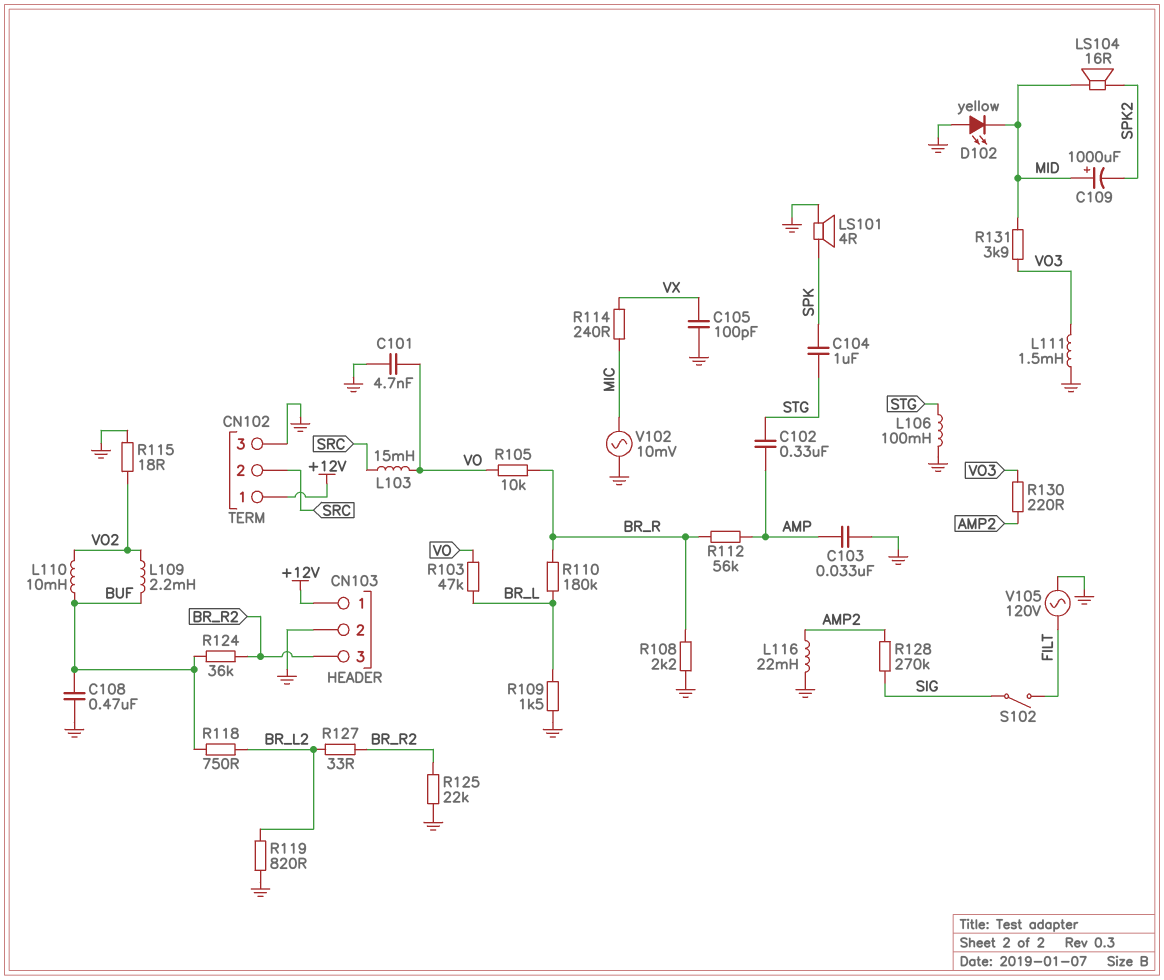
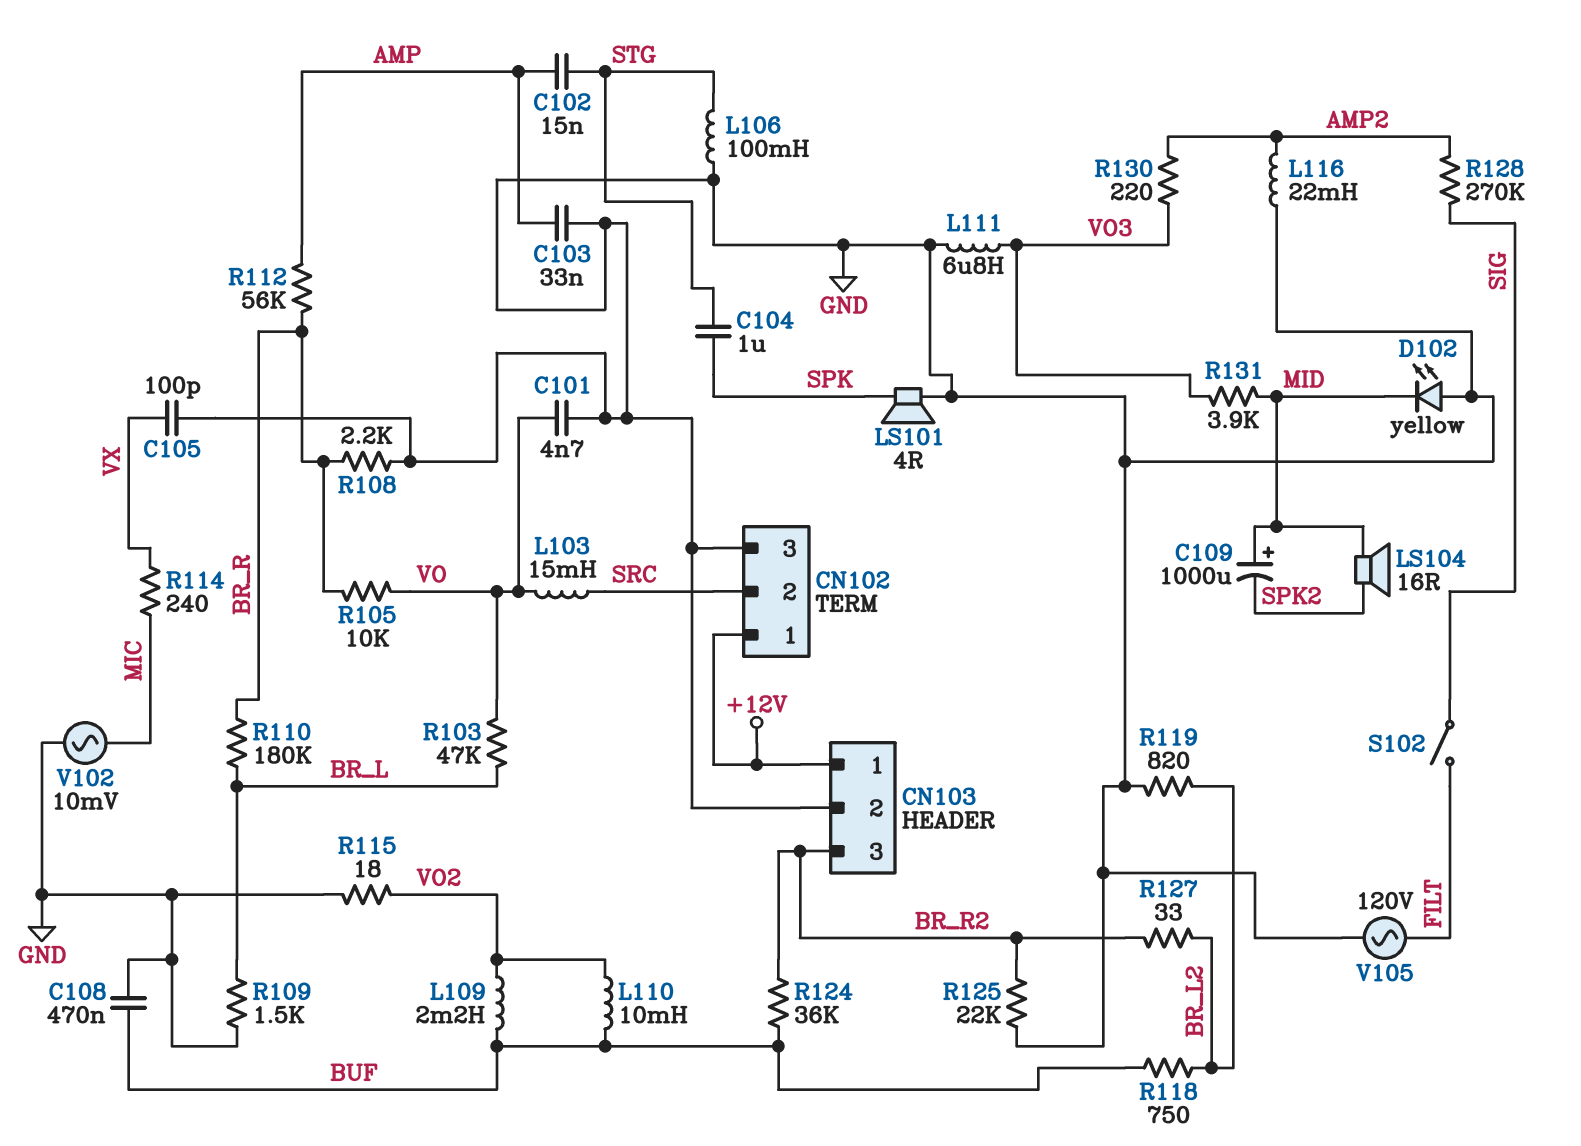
C102: 330nF (AMP, STG) -> 15nF (AMP, STG)
L111: 1.5mH (GND, VO3) -> 6.8uH (GND, VO3)

